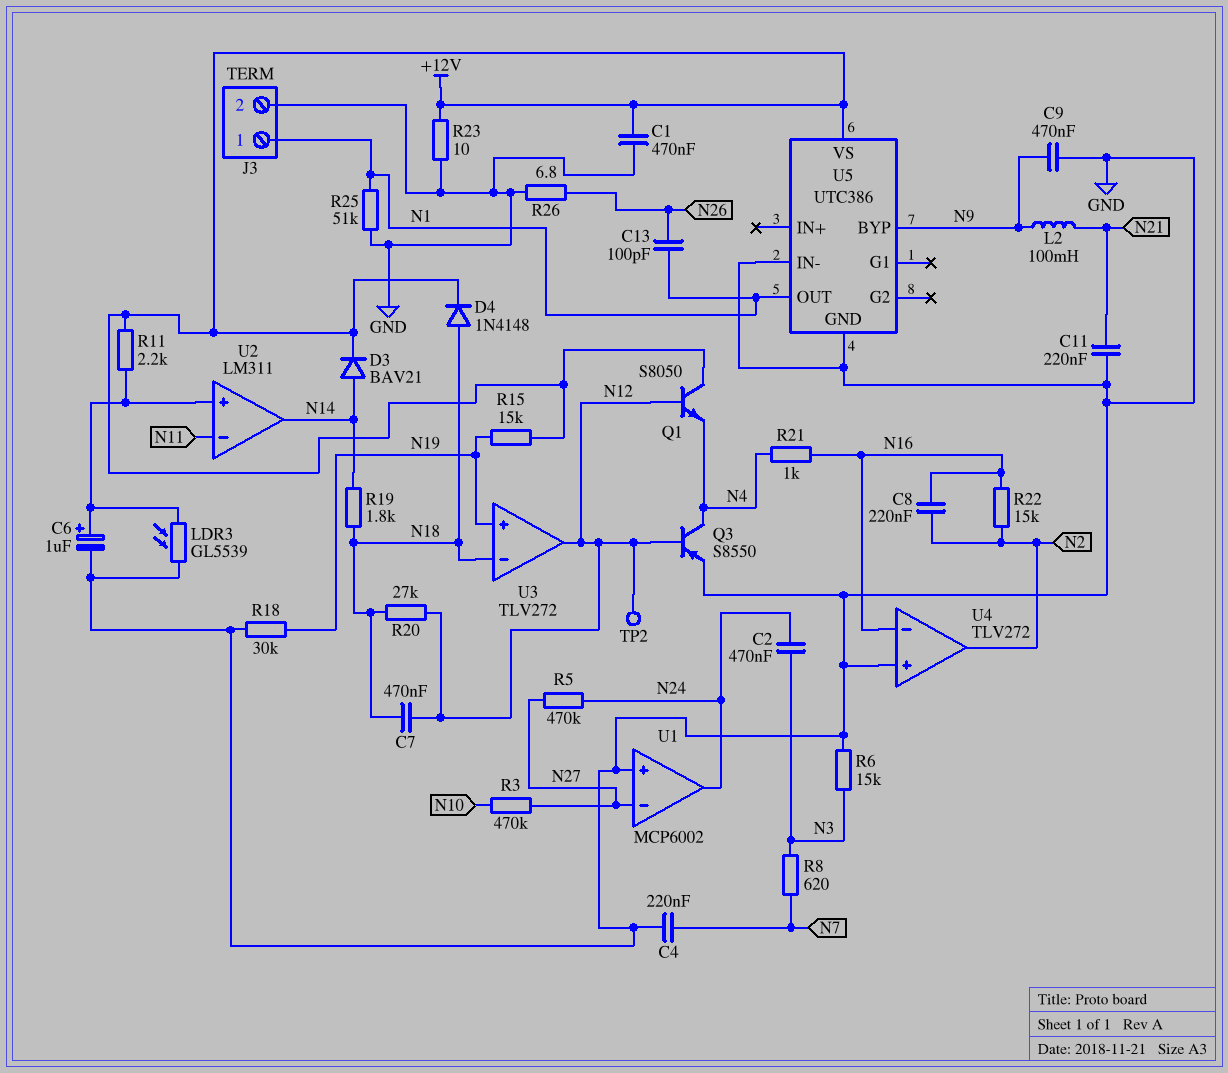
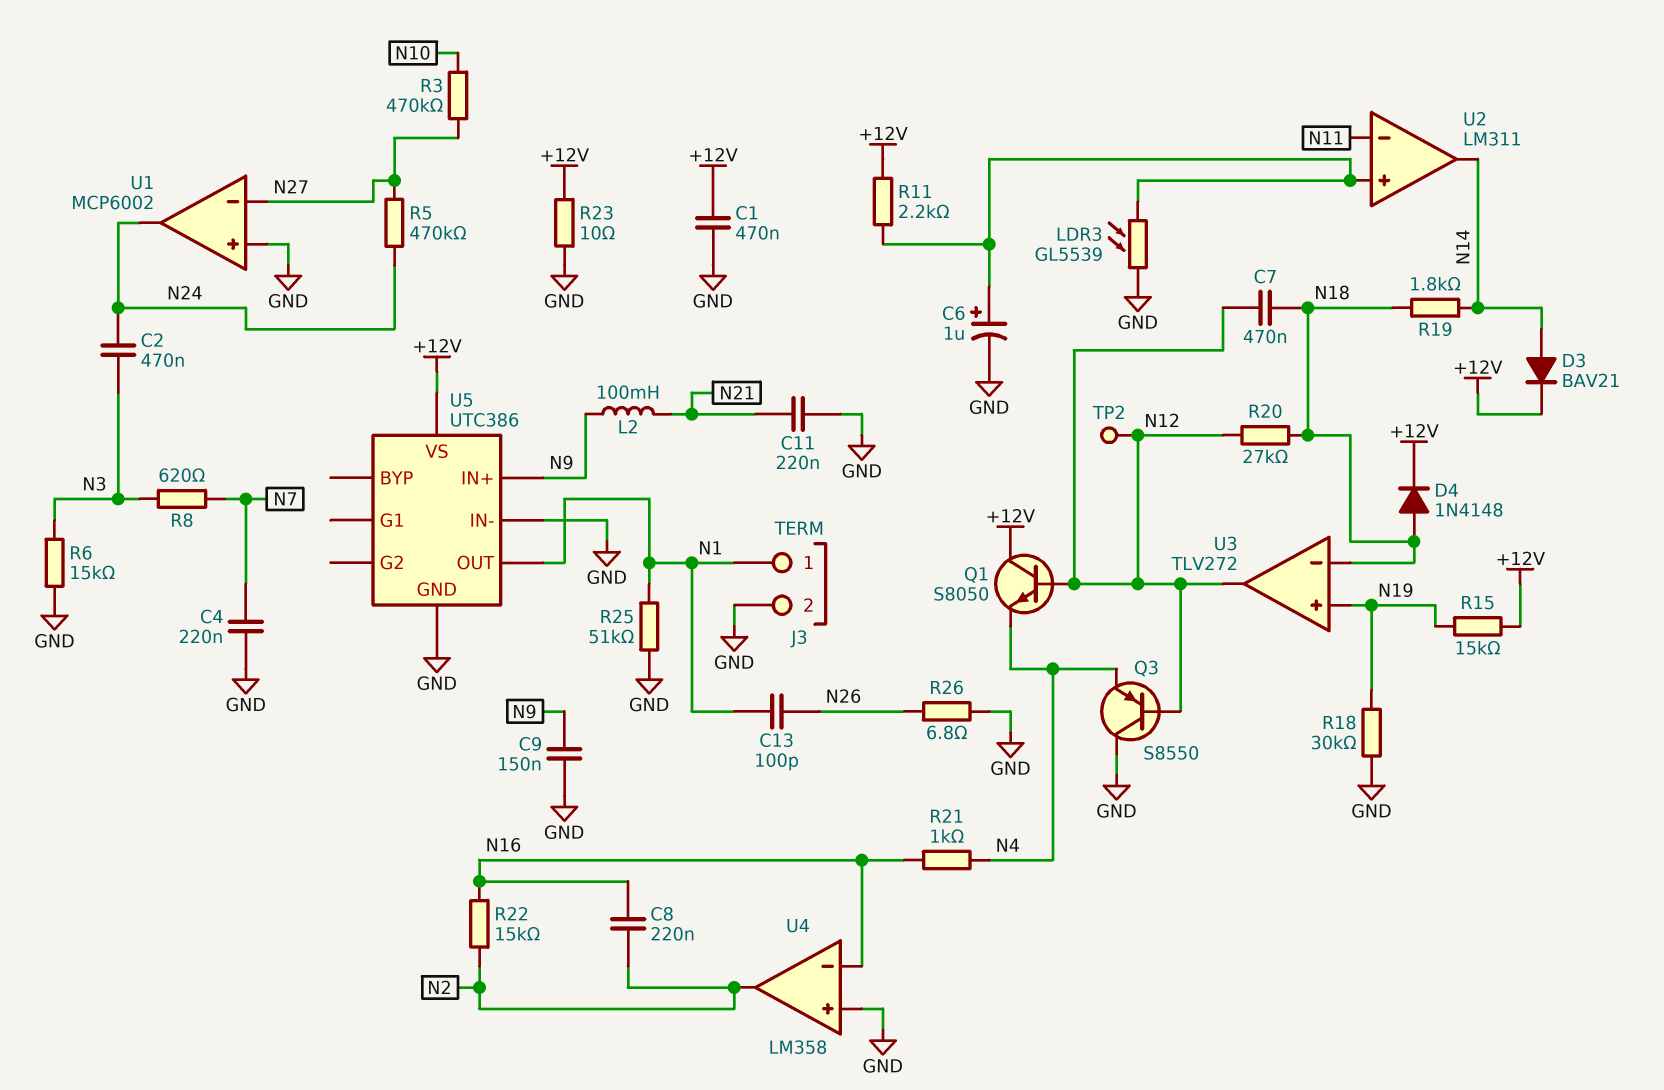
C9: 470nF (GND, N9) -> 150nF (GND, N9)
Q3: PNP S8550 (B N12, C N4, E GND) -> PNP S8550 (B N12, C GND, E N4)
U4: TLV272 -> LM358
U5 pin BYP: N9 -> none
U5 pin IN+: none -> N9

